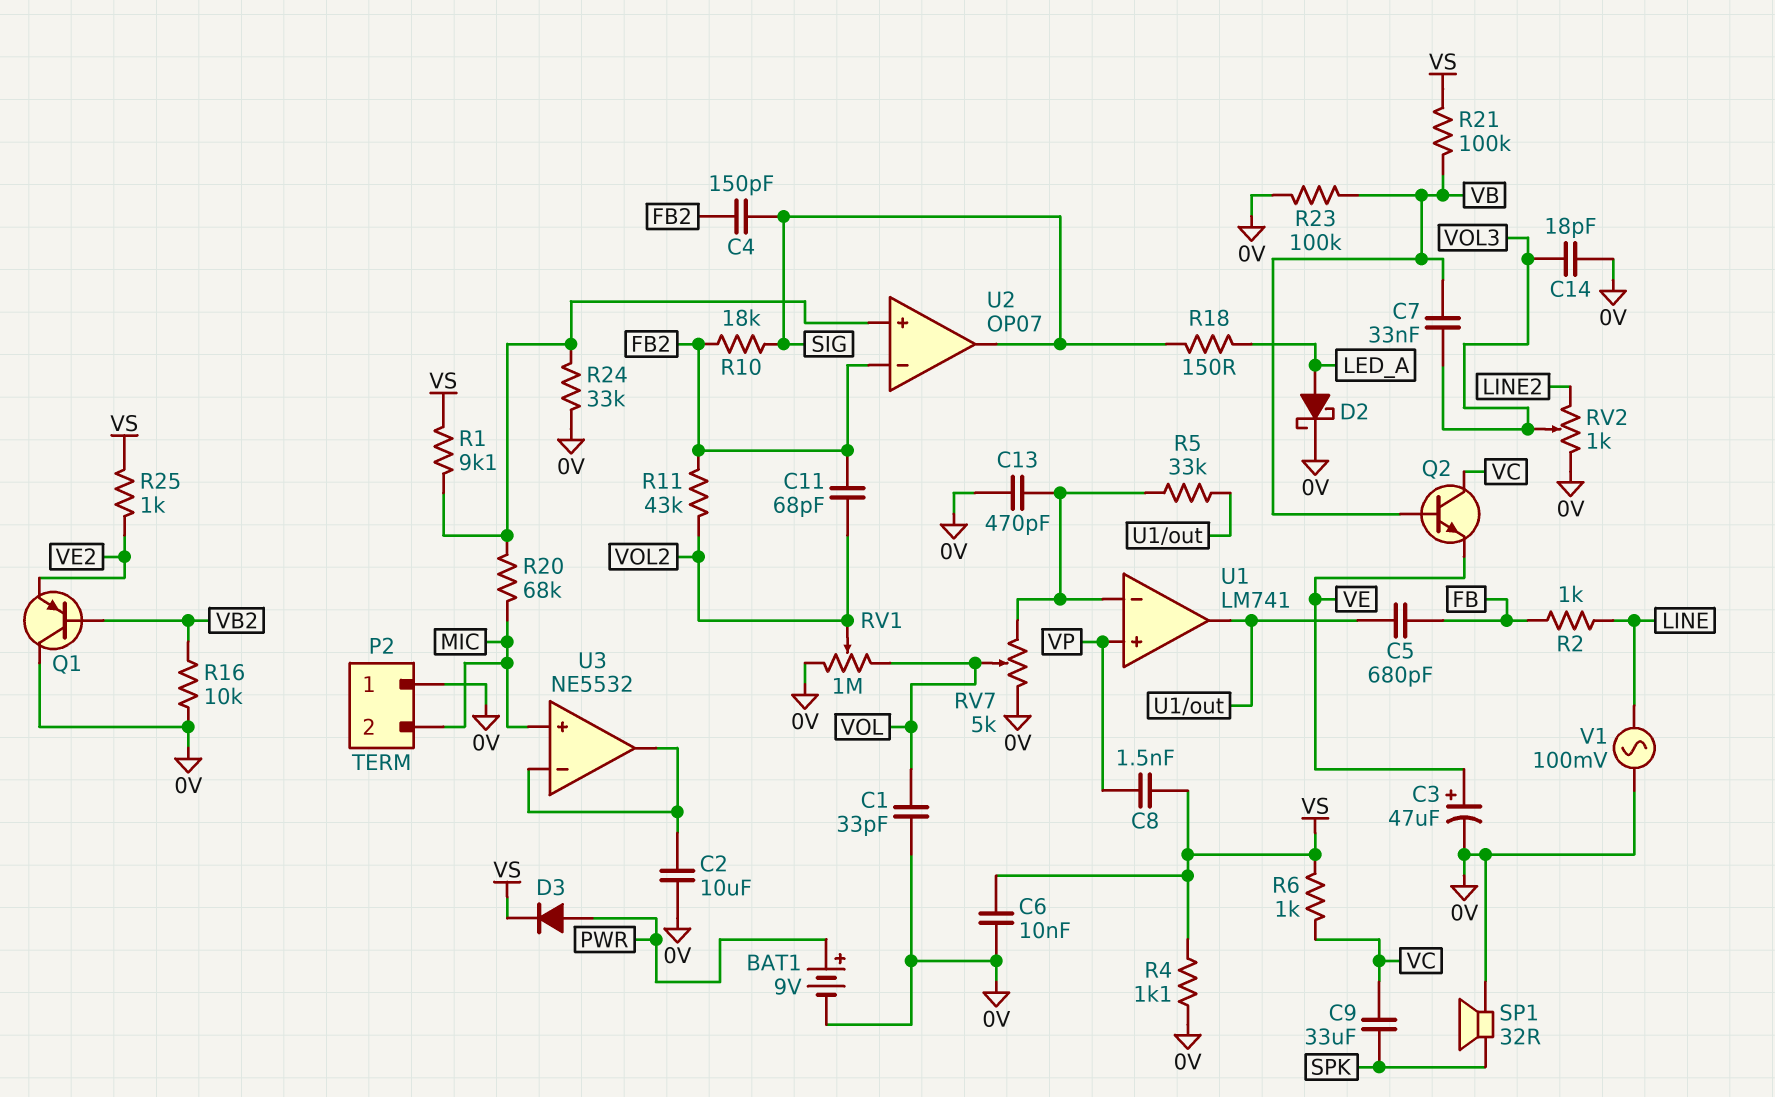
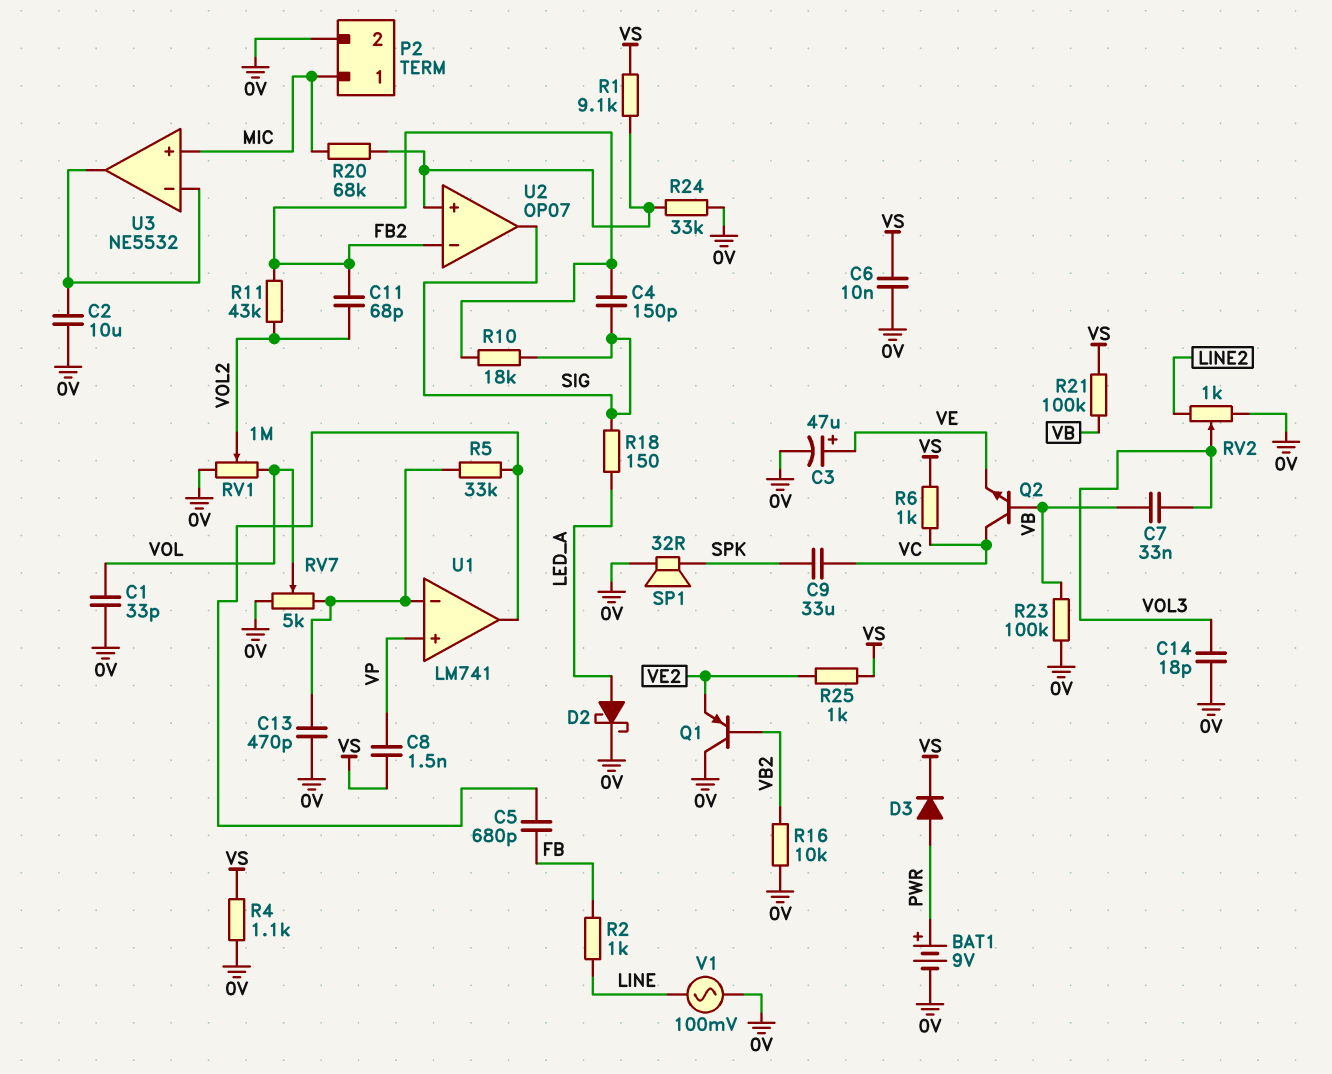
P2 pin 1: 0V -> MIC
P2 pin 2: MIC -> 0V

